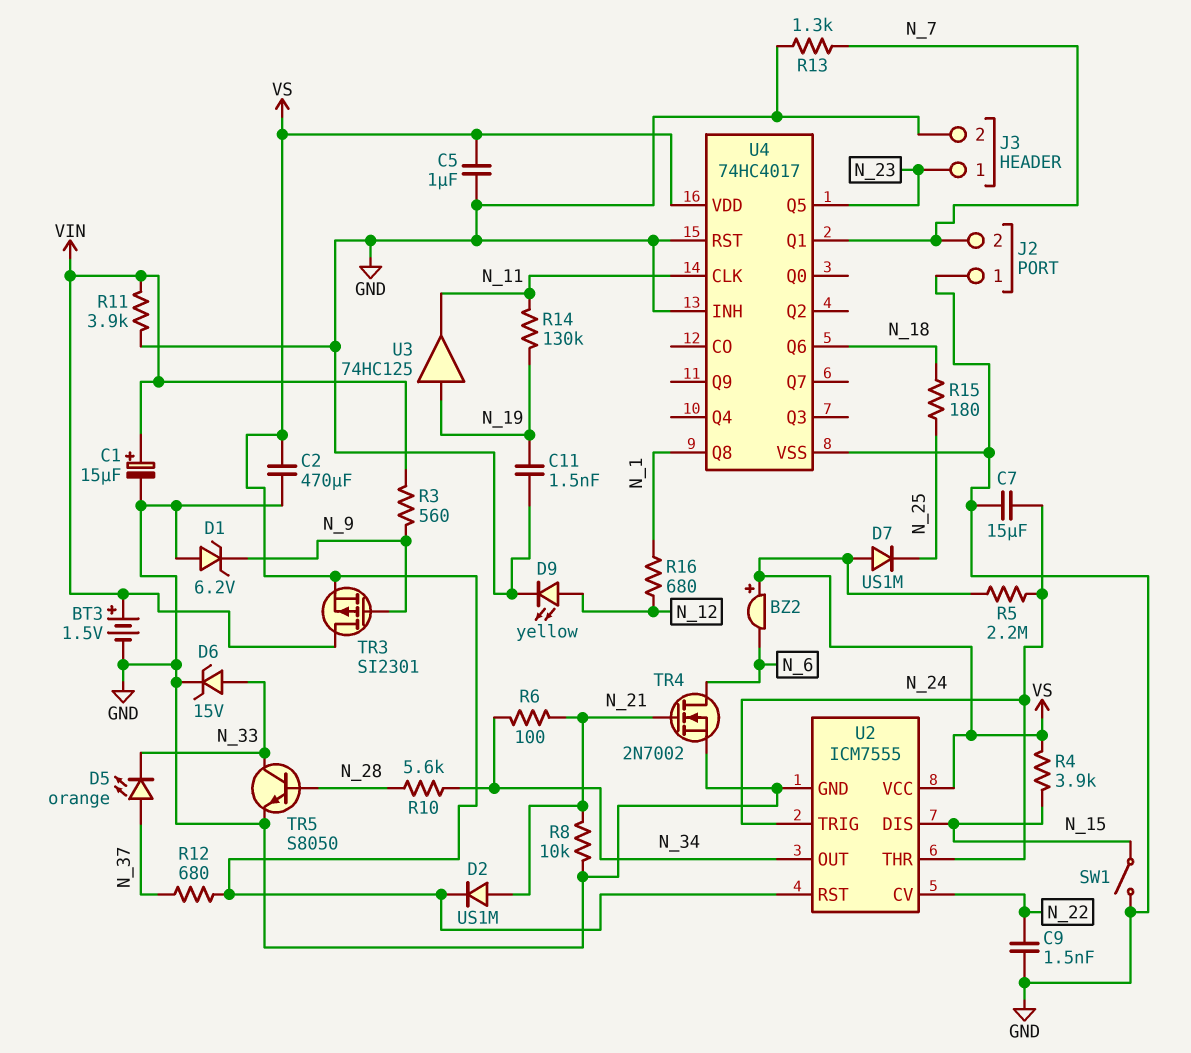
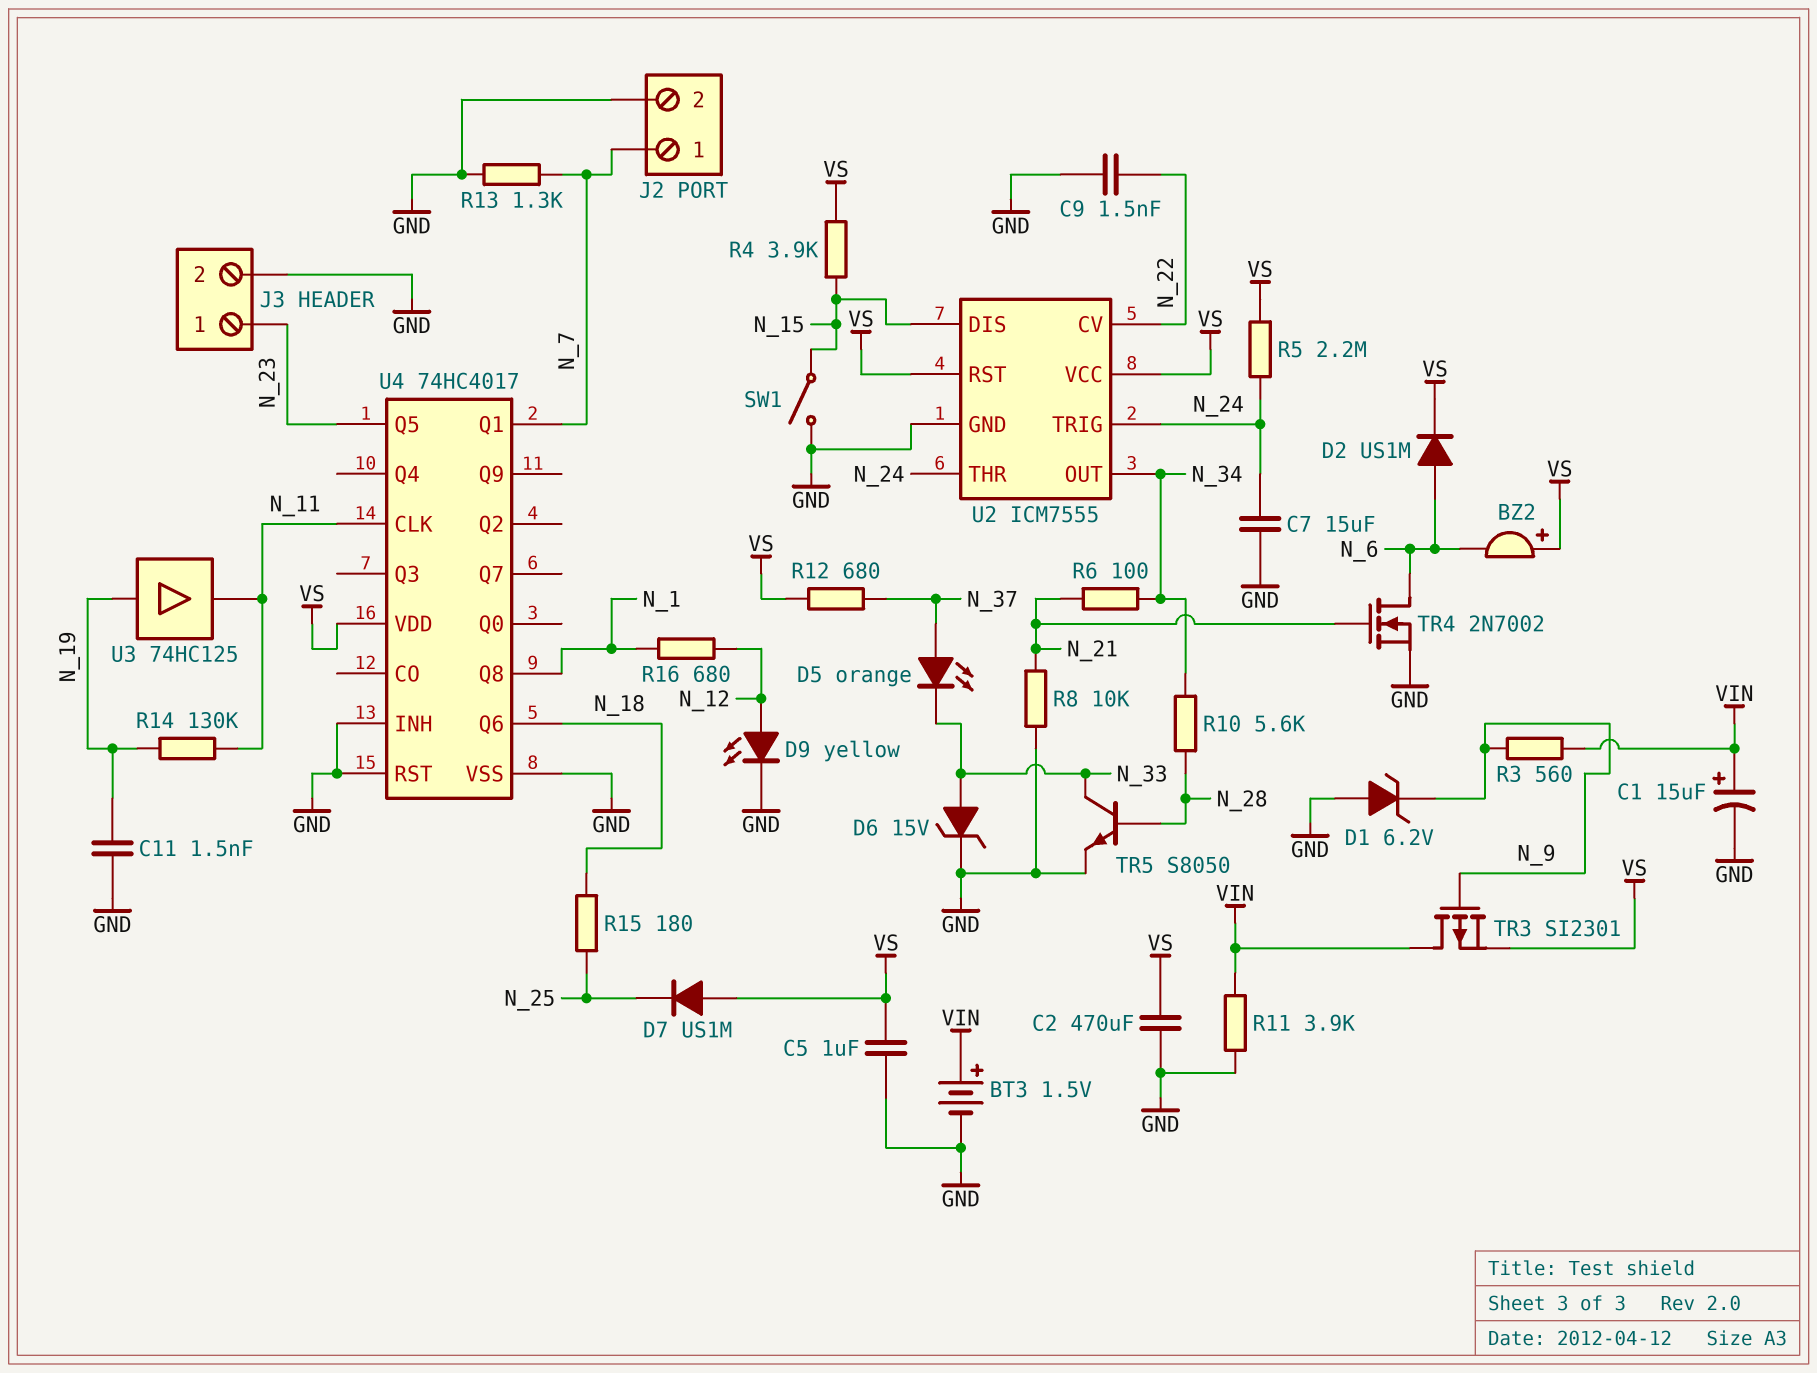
D2: diode US1M (A N_21, K VS) -> diode US1M (A N_6, K VS)
J2 pin 1: GND -> N_7
J2 pin 2: N_7 -> GND

